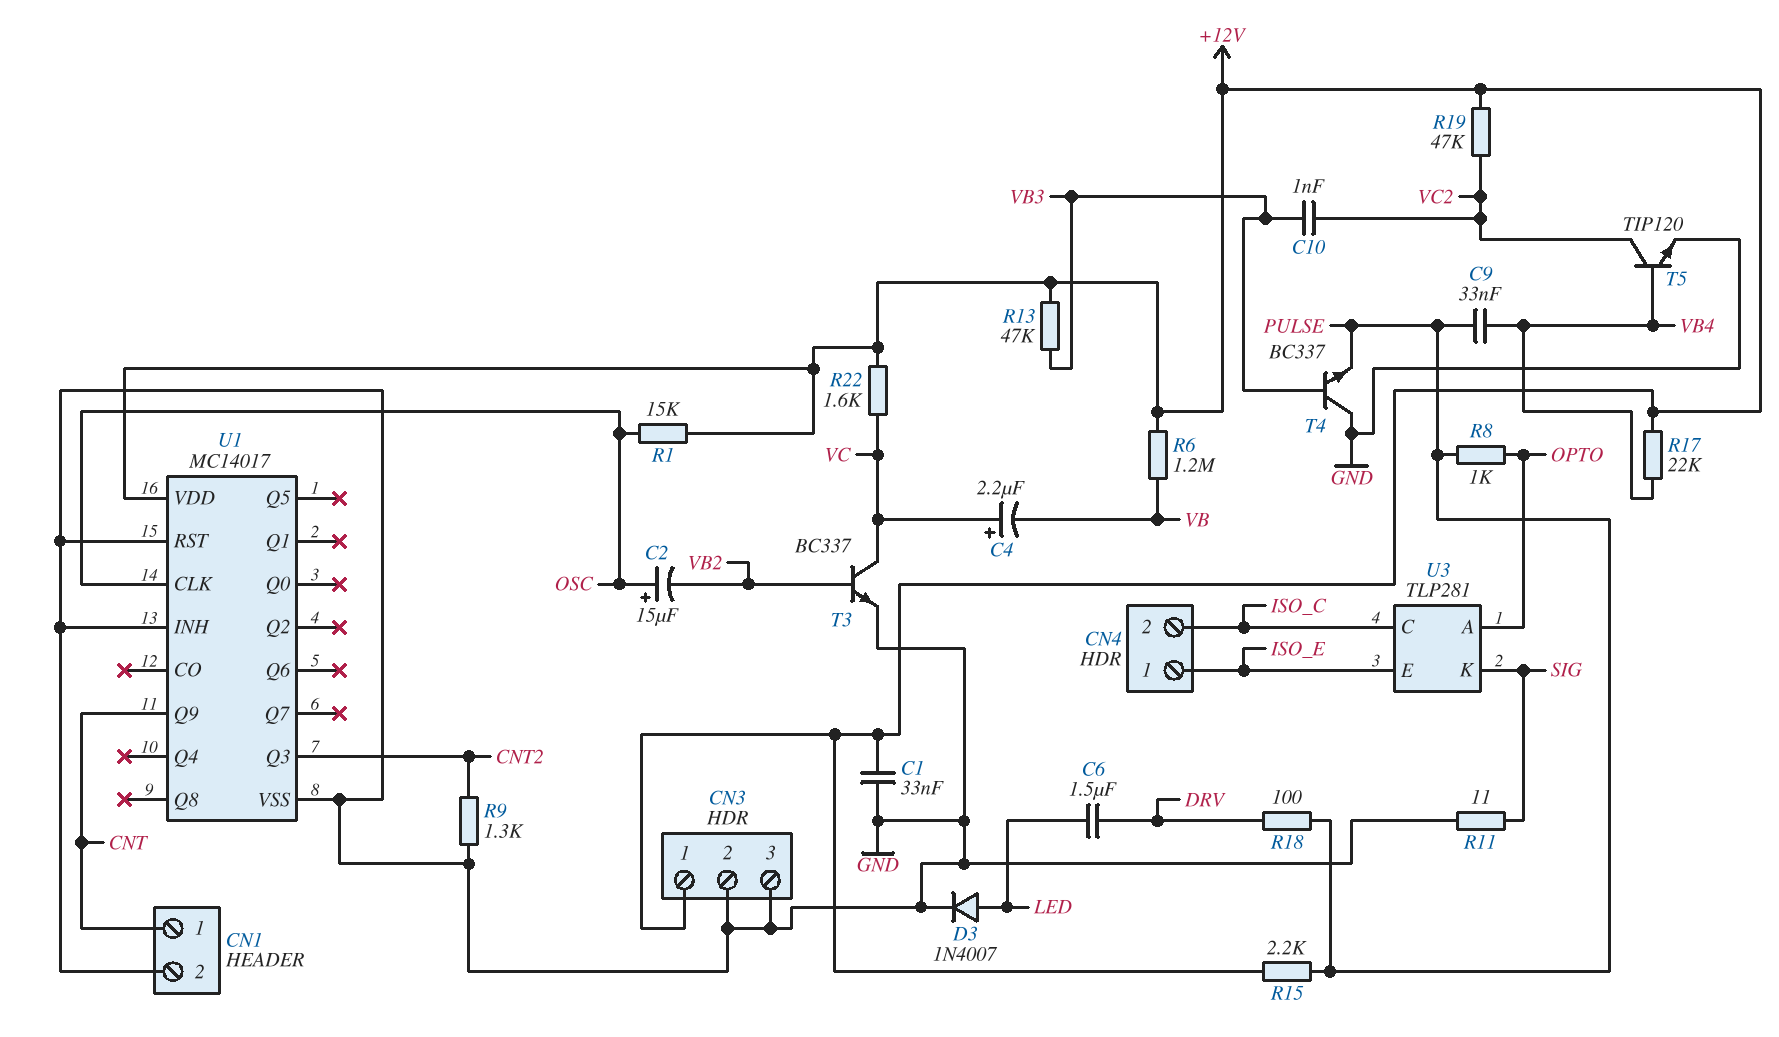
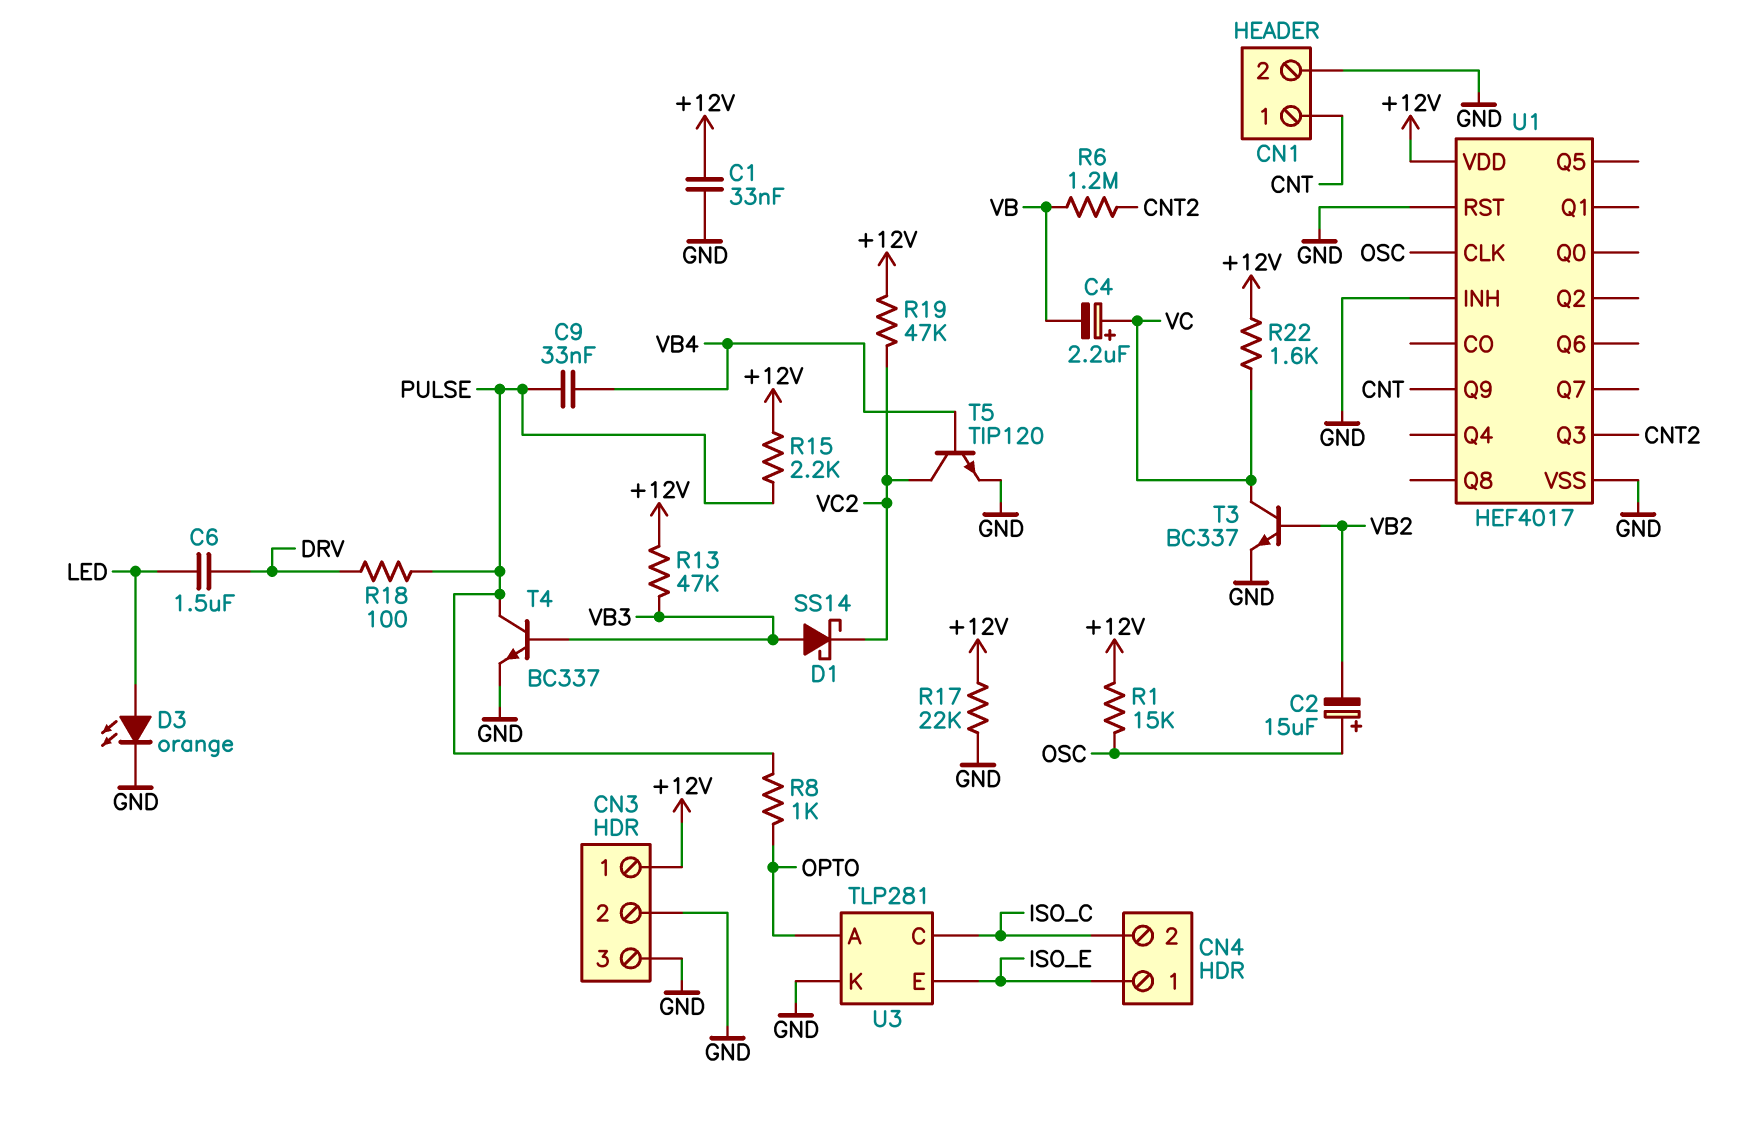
C10: 1nF (VB3, VC2) -> none
D1: none -> schottky SS14 (A VB3, K VC2)
D3: diode 1N4007 (A LED, K GND) -> LED orange (A LED, K GND)
R6: 1.2M (+12V, VB) -> 1.2M (CNT2, VB)
R9: 1.3k (CNT2, GND) -> none
R11: 11 (GND, SIG) -> none
R17: 22k (+12V, VB4) -> 22k (+12V, GND)
T4: NPN BC337 (B VB3, C GND, E PULSE) -> NPN BC337 (B VB3, C PULSE, E GND)
U1: MC14017 -> HEF4017
U3 pin K: SIG -> GND

